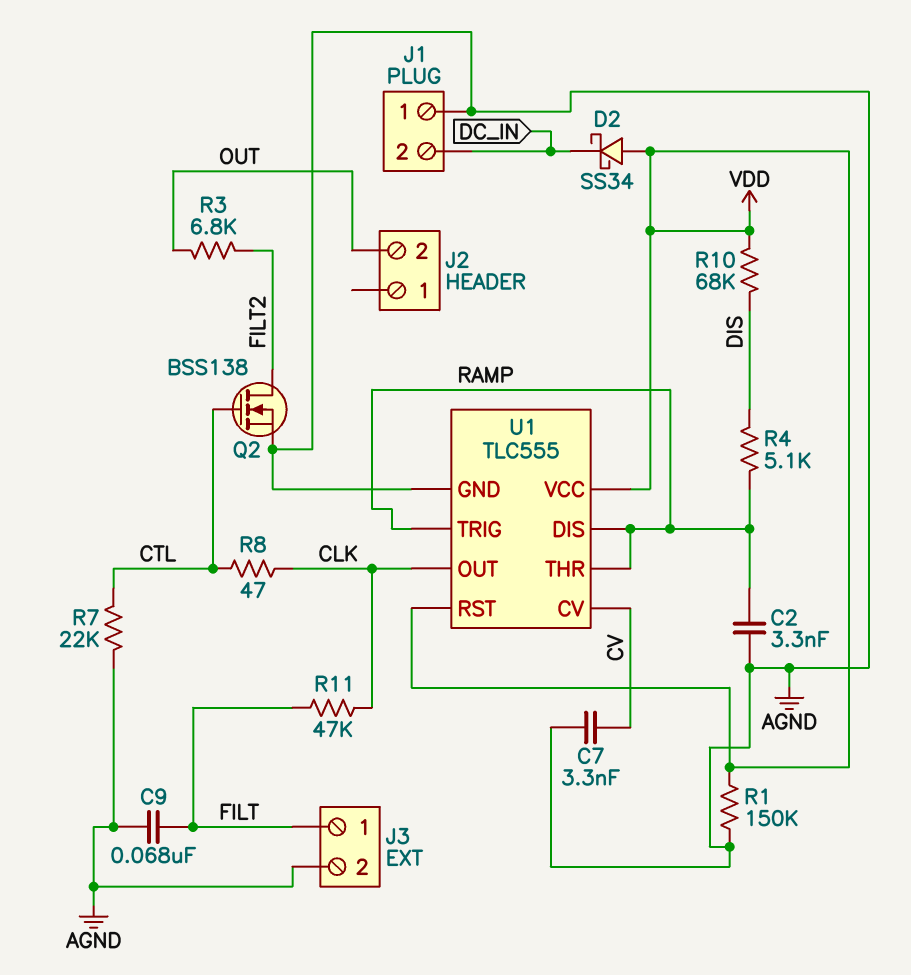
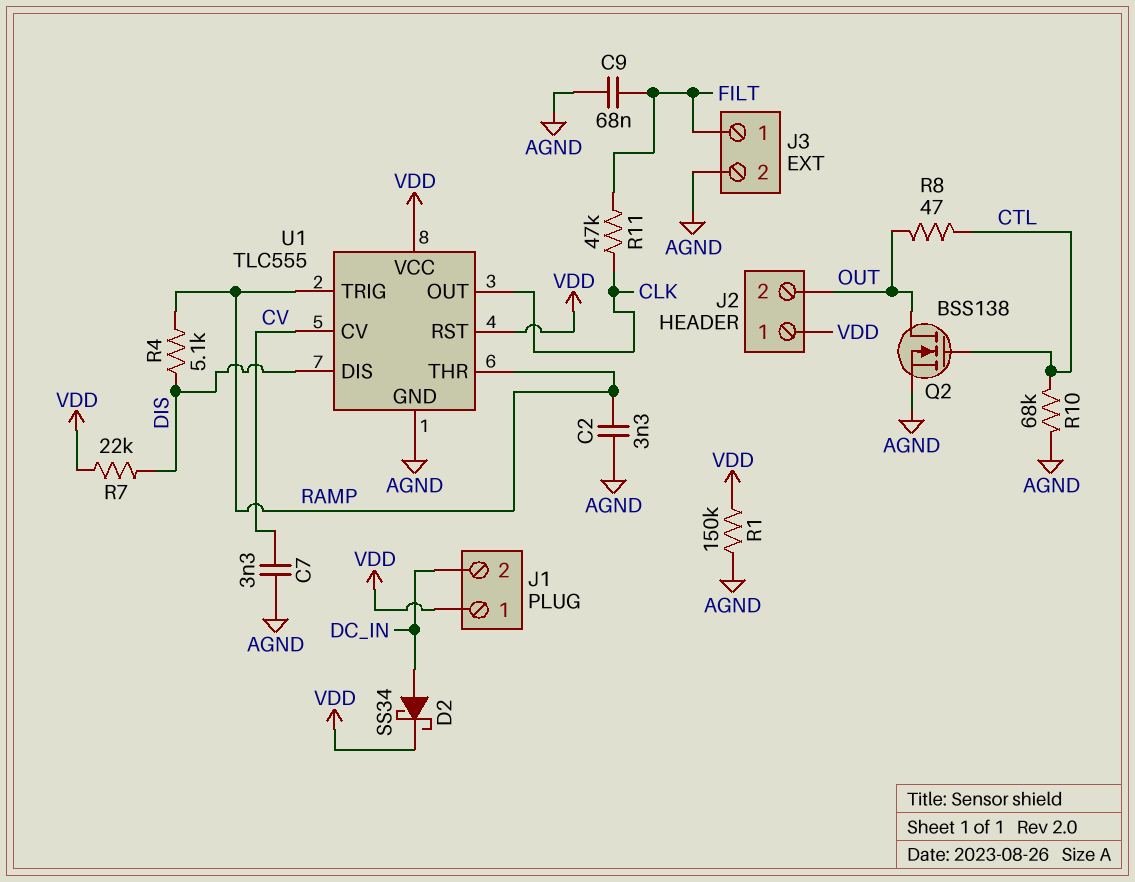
D2: schottky SS34 (A VDD, K DC_IN) -> schottky SS34 (A DC_IN, K VDD)
J1 pin 1: AGND -> VDD
J2 pin 1: none -> VDD
Q2: NMOS BSS138 (G CTL, D FILT2, S AGND) -> NMOS BSS138 (G CTL, D OUT, S AGND)
R3: 6.8k (FILT2, OUT) -> none
R7: 22k (AGND, CTL) -> 22k (DIS, VDD)
R8: 47 (CLK, CTL) -> 47 (CTL, OUT)
R10: 68k (DIS, VDD) -> 68k (AGND, CTL)
U1 pin DIS: RAMP -> DIS

